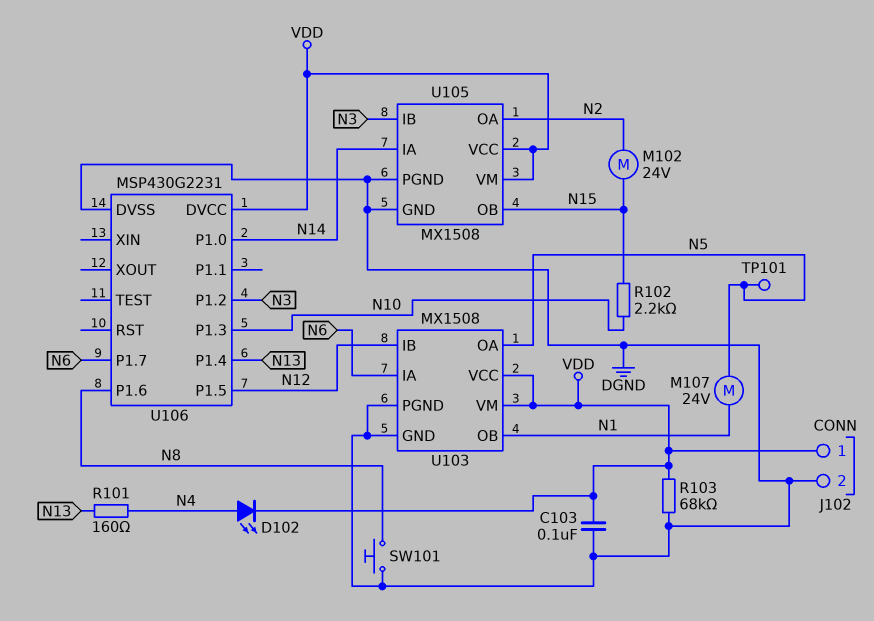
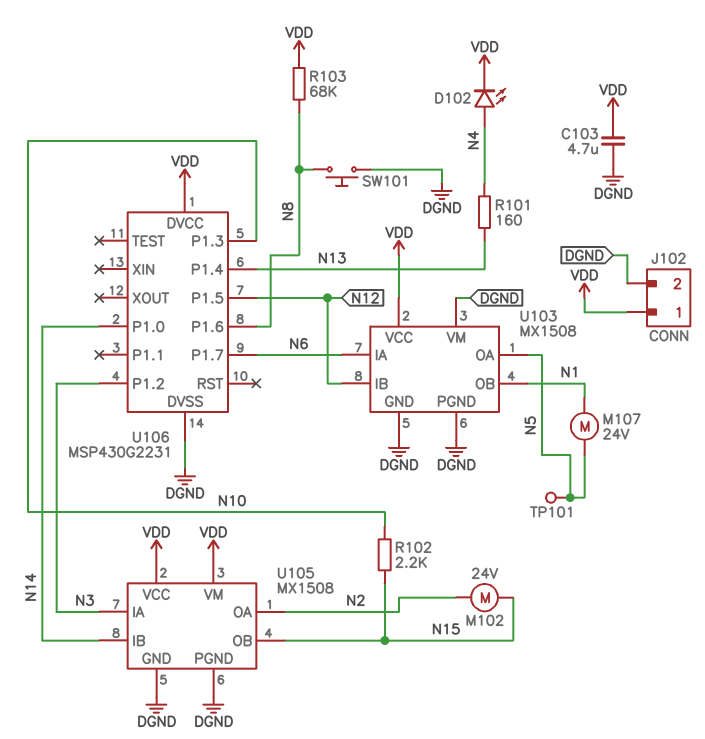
C103: 100nF (DGND, VDD) -> 4.7uF (DGND, VDD)
R103: 68k (DGND, VDD) -> 68k (N8, VDD)
U103 pin VM: VDD -> DGND
U105 pin IA: N14 -> N3
U105 pin IB: N3 -> N14

